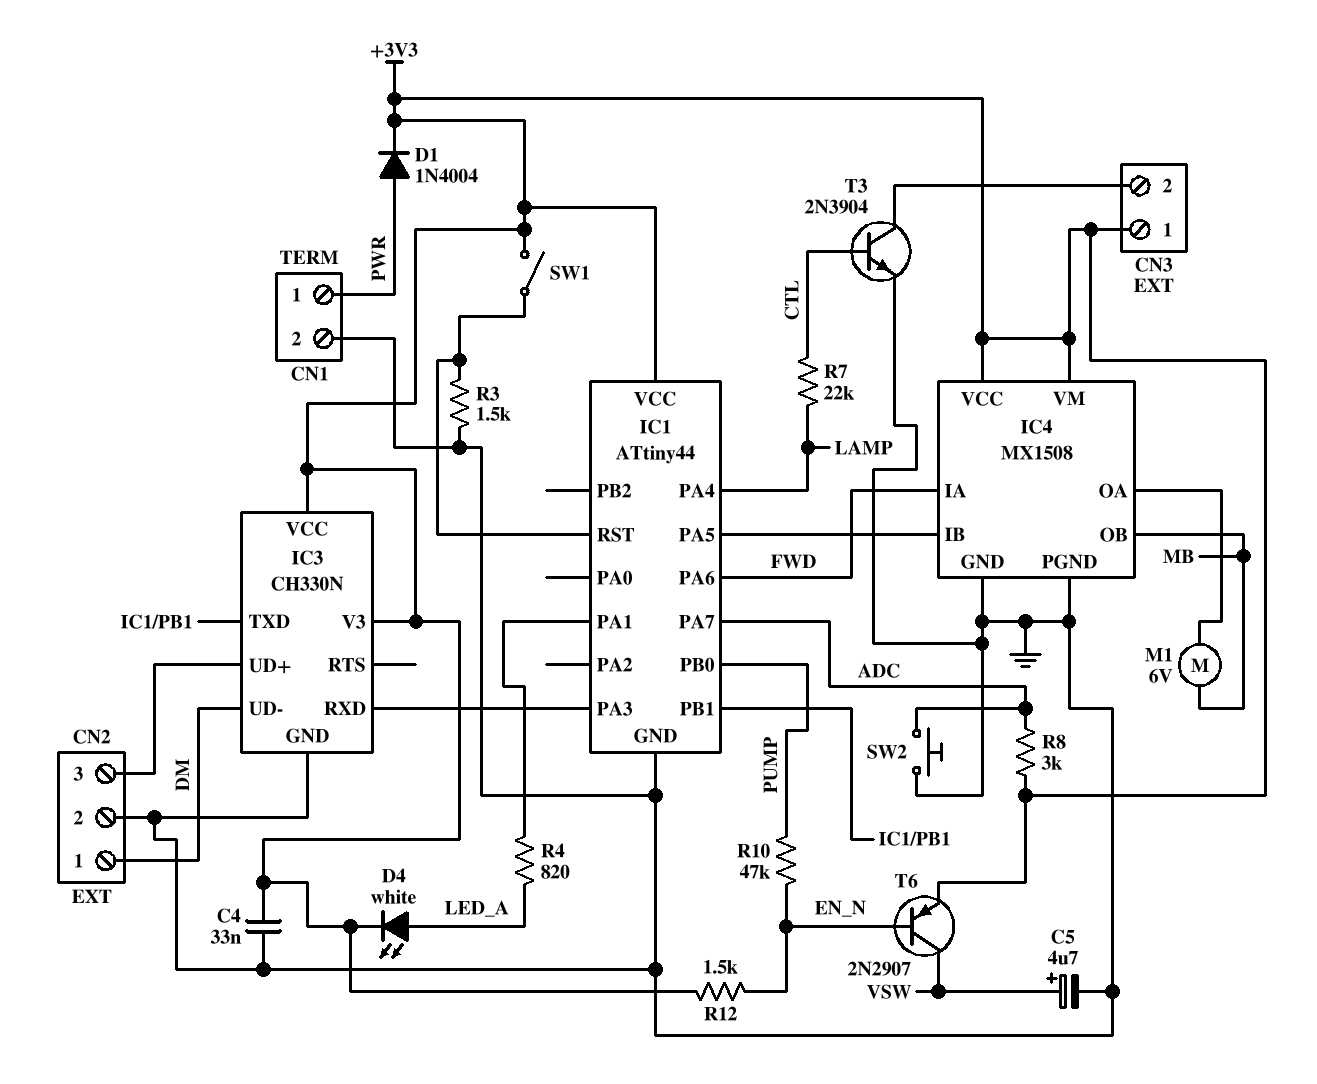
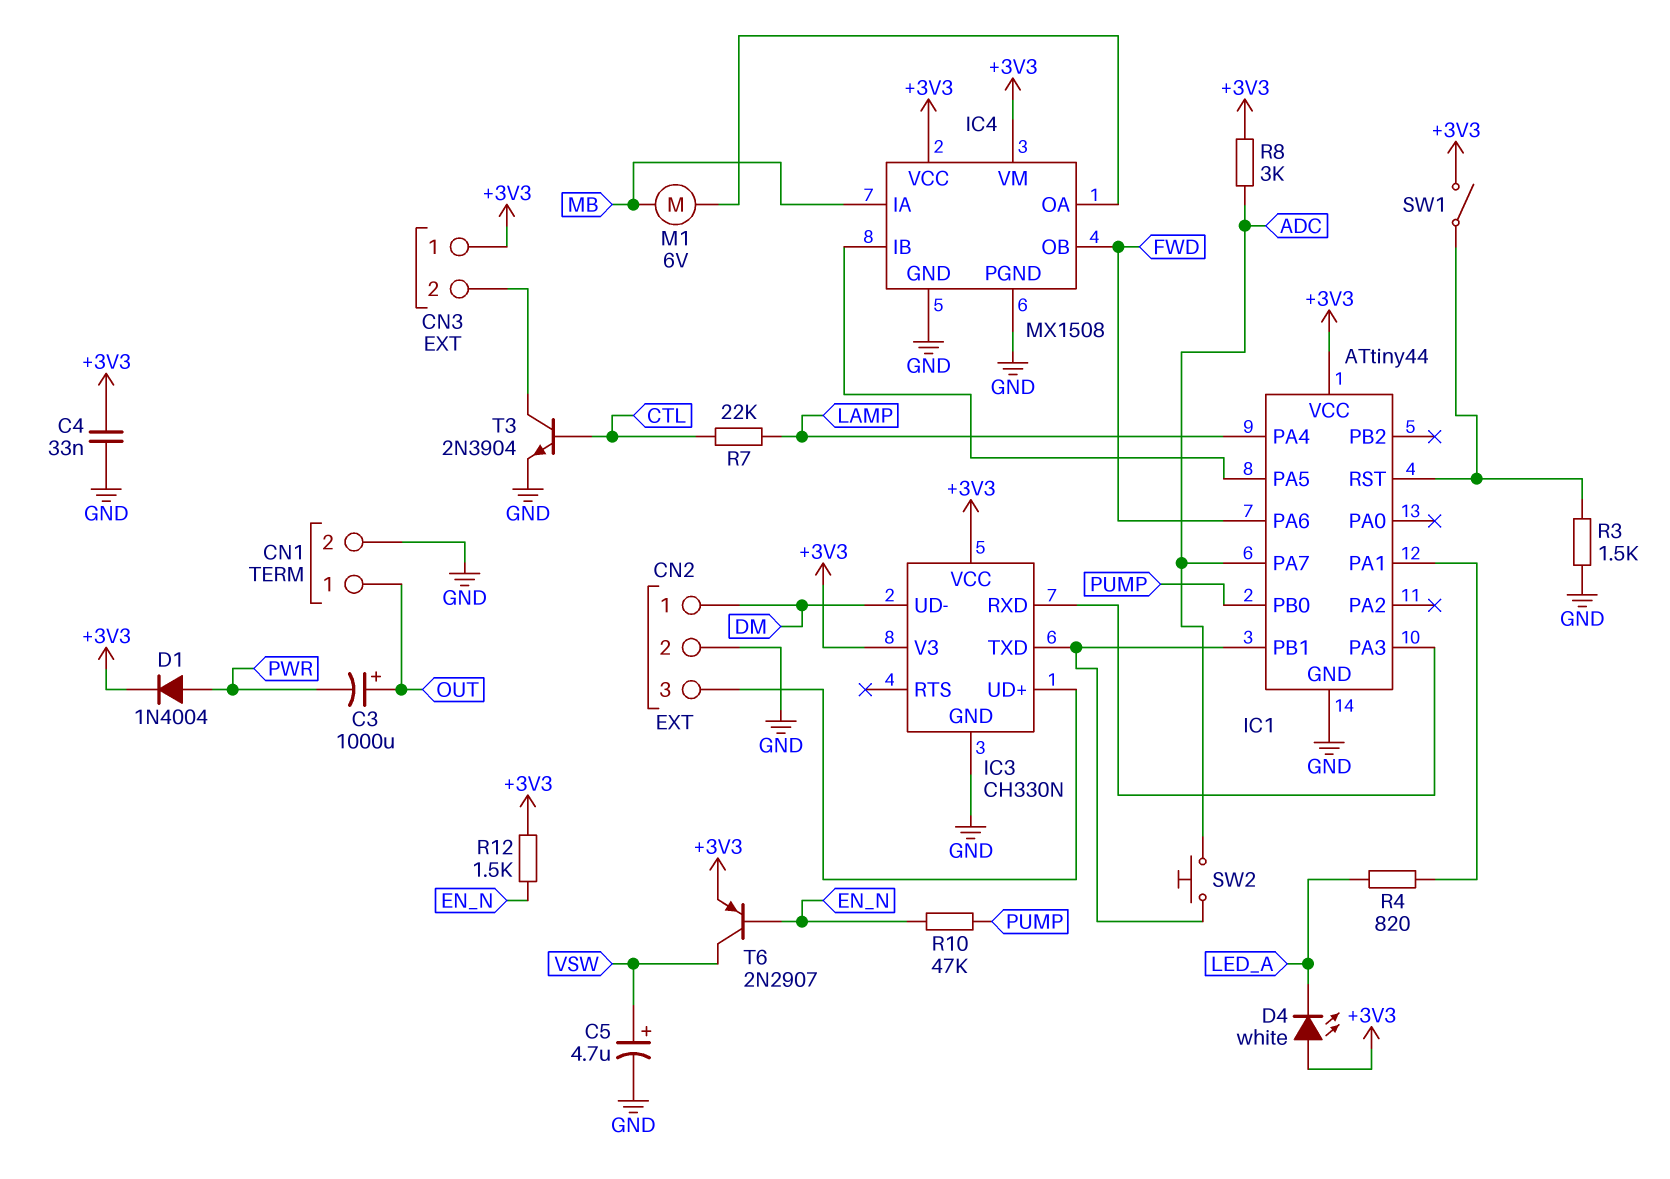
C3: none -> 1000uF (plus OUT, minus PWR)
CN1 pin 1: PWR -> OUT
D4: LED white (A LED_A, K +3V3) -> LED white (A +3V3, K LED_A)
IC4 pin IA: FWD -> MB
IC4 pin OB: MB -> FWD
SW2: button (ADC, GND) -> button (ADC, IC1/PB1)

